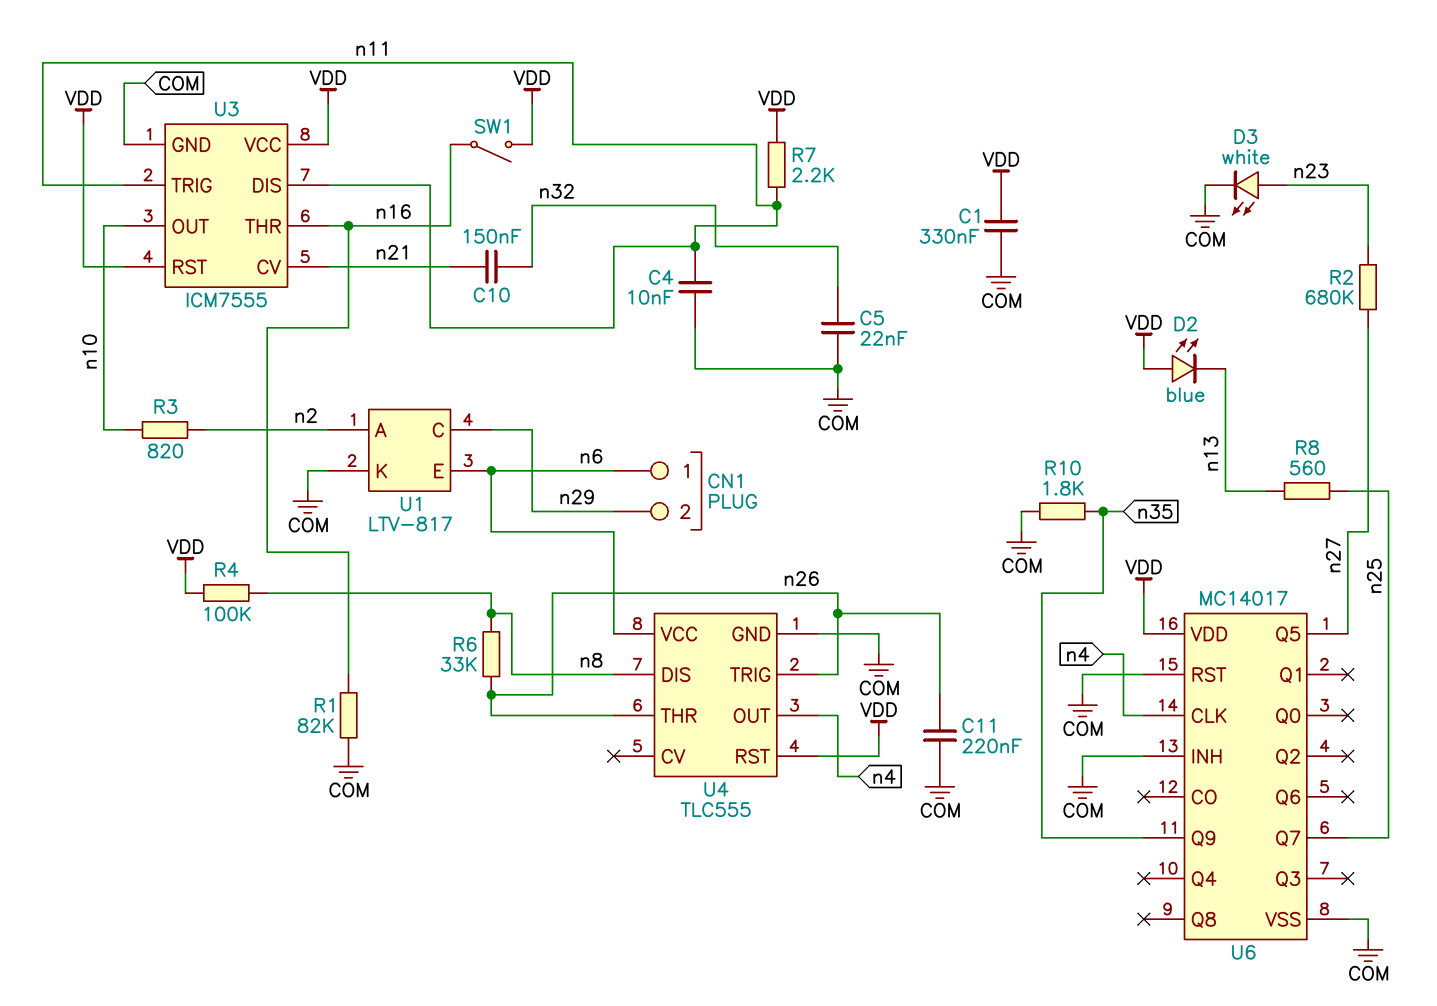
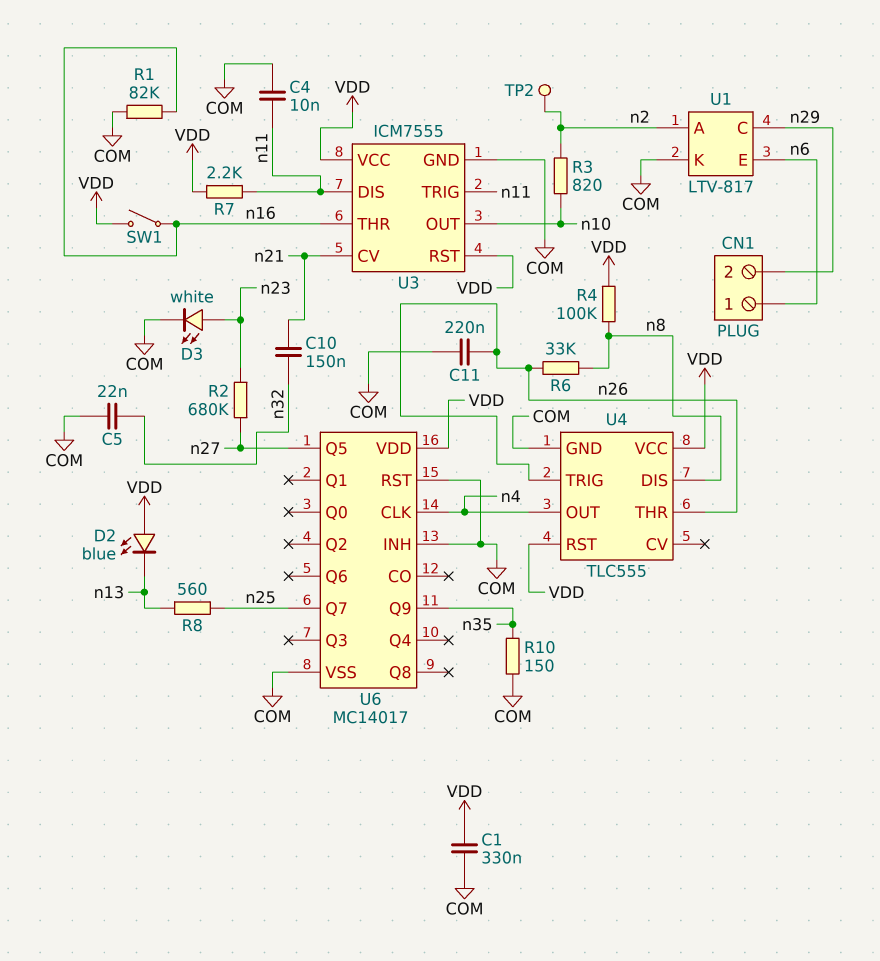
R10: 1.8k (COM, n35) -> 150 (COM, n35)
TP2: none -> test point (n2)
U4 pin VCC: n6 -> VDD

